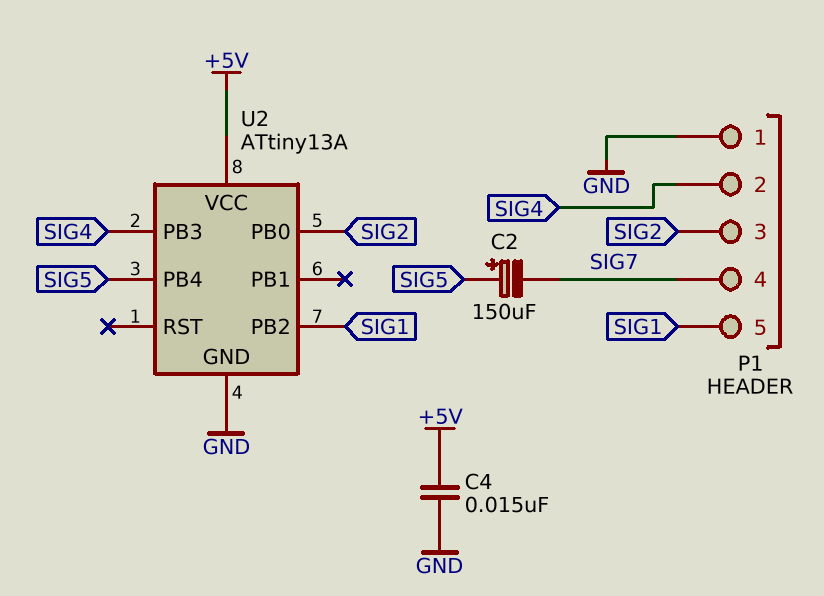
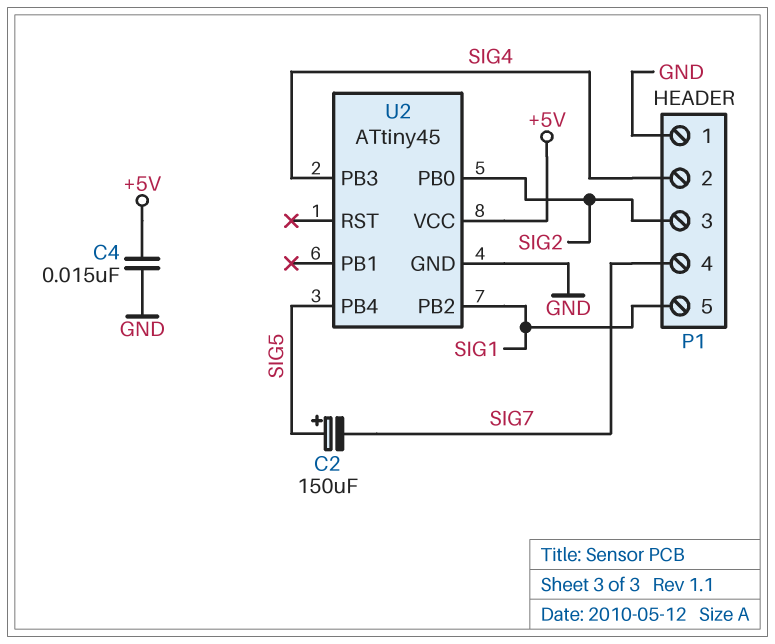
U2: ATtiny13A -> ATtiny45

